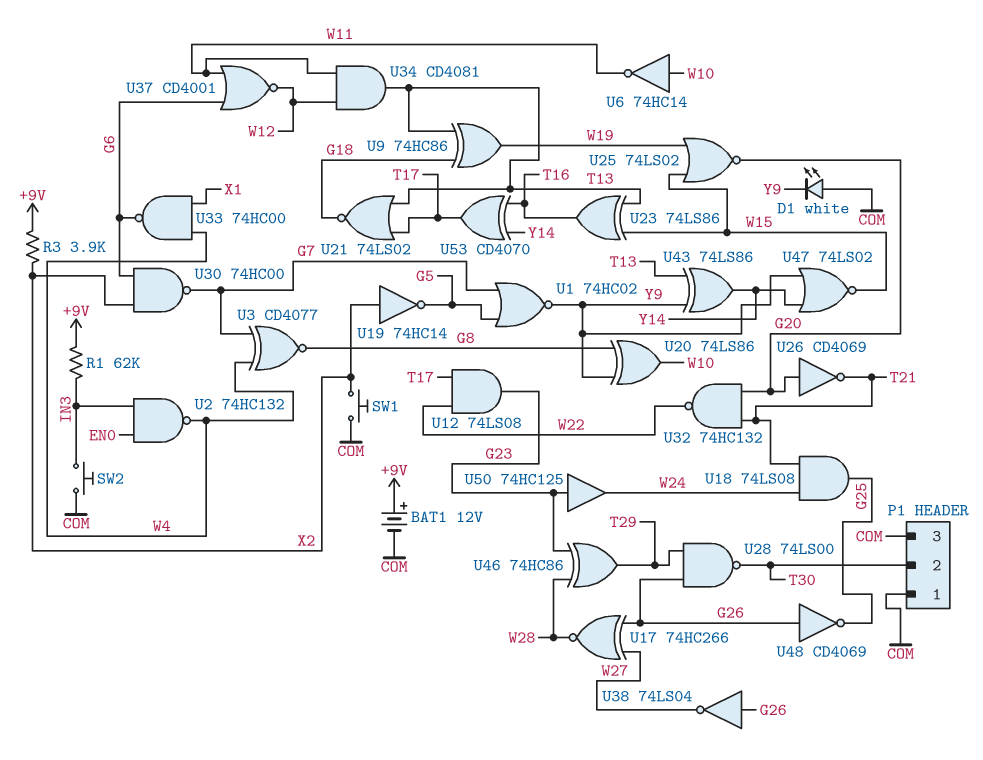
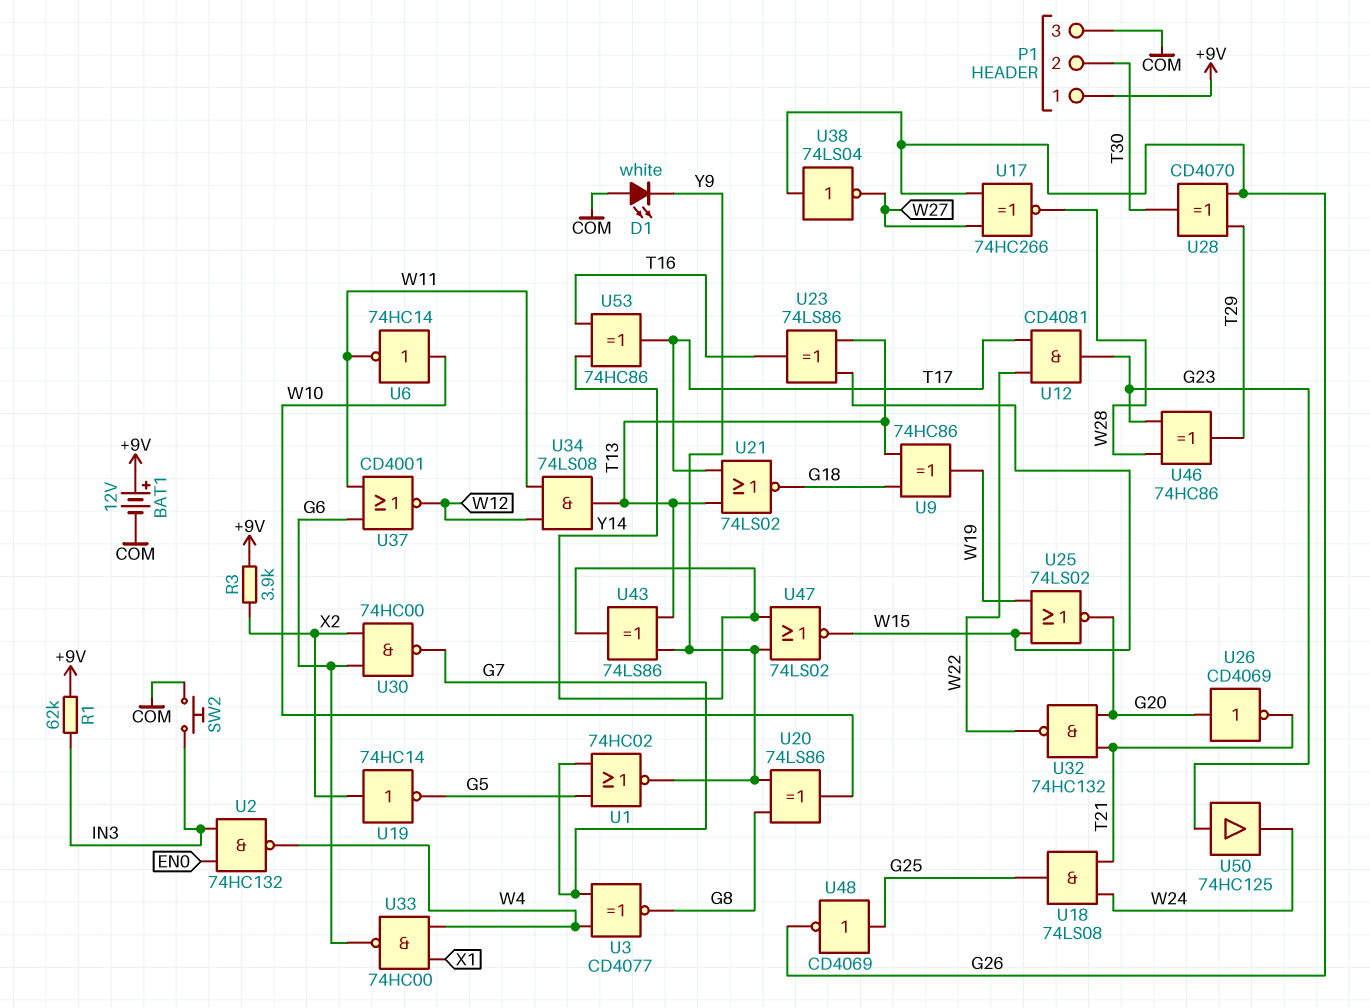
P1 pin 1: COM -> +9V
SW1: button (COM, X2) -> none
U12: AND 74LS08 (in T17, in W22, out G23) -> AND CD4081 (in T17, in W22, out G23)
U28: NAND 74LS00 (in G26, in T29, out T30) -> XOR CD4070 (in G26, in T29, out T30)
U34: AND CD4081 (in W11, in W12, out T13) -> AND 74LS08 (in W11, in W12, out T13)
U48: NOT CD4069 (in G26, out G25) -> NOT CD4069 (in G25, out G26)
U53: XOR CD4070 (in T16, in Y14, out T17) -> XOR 74HC86 (in T16, in Y14, out T17)

